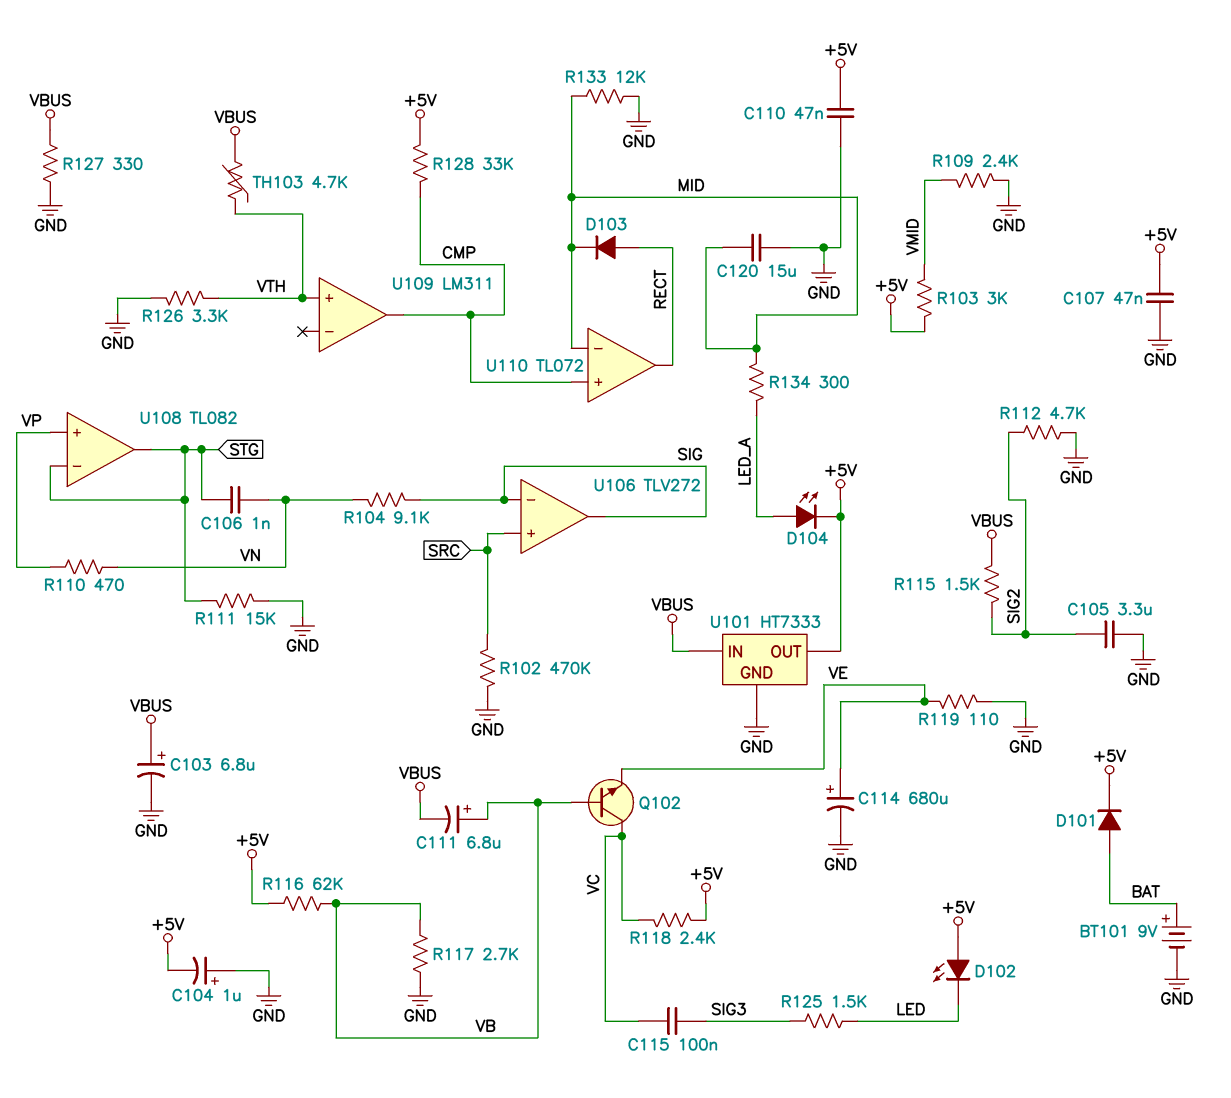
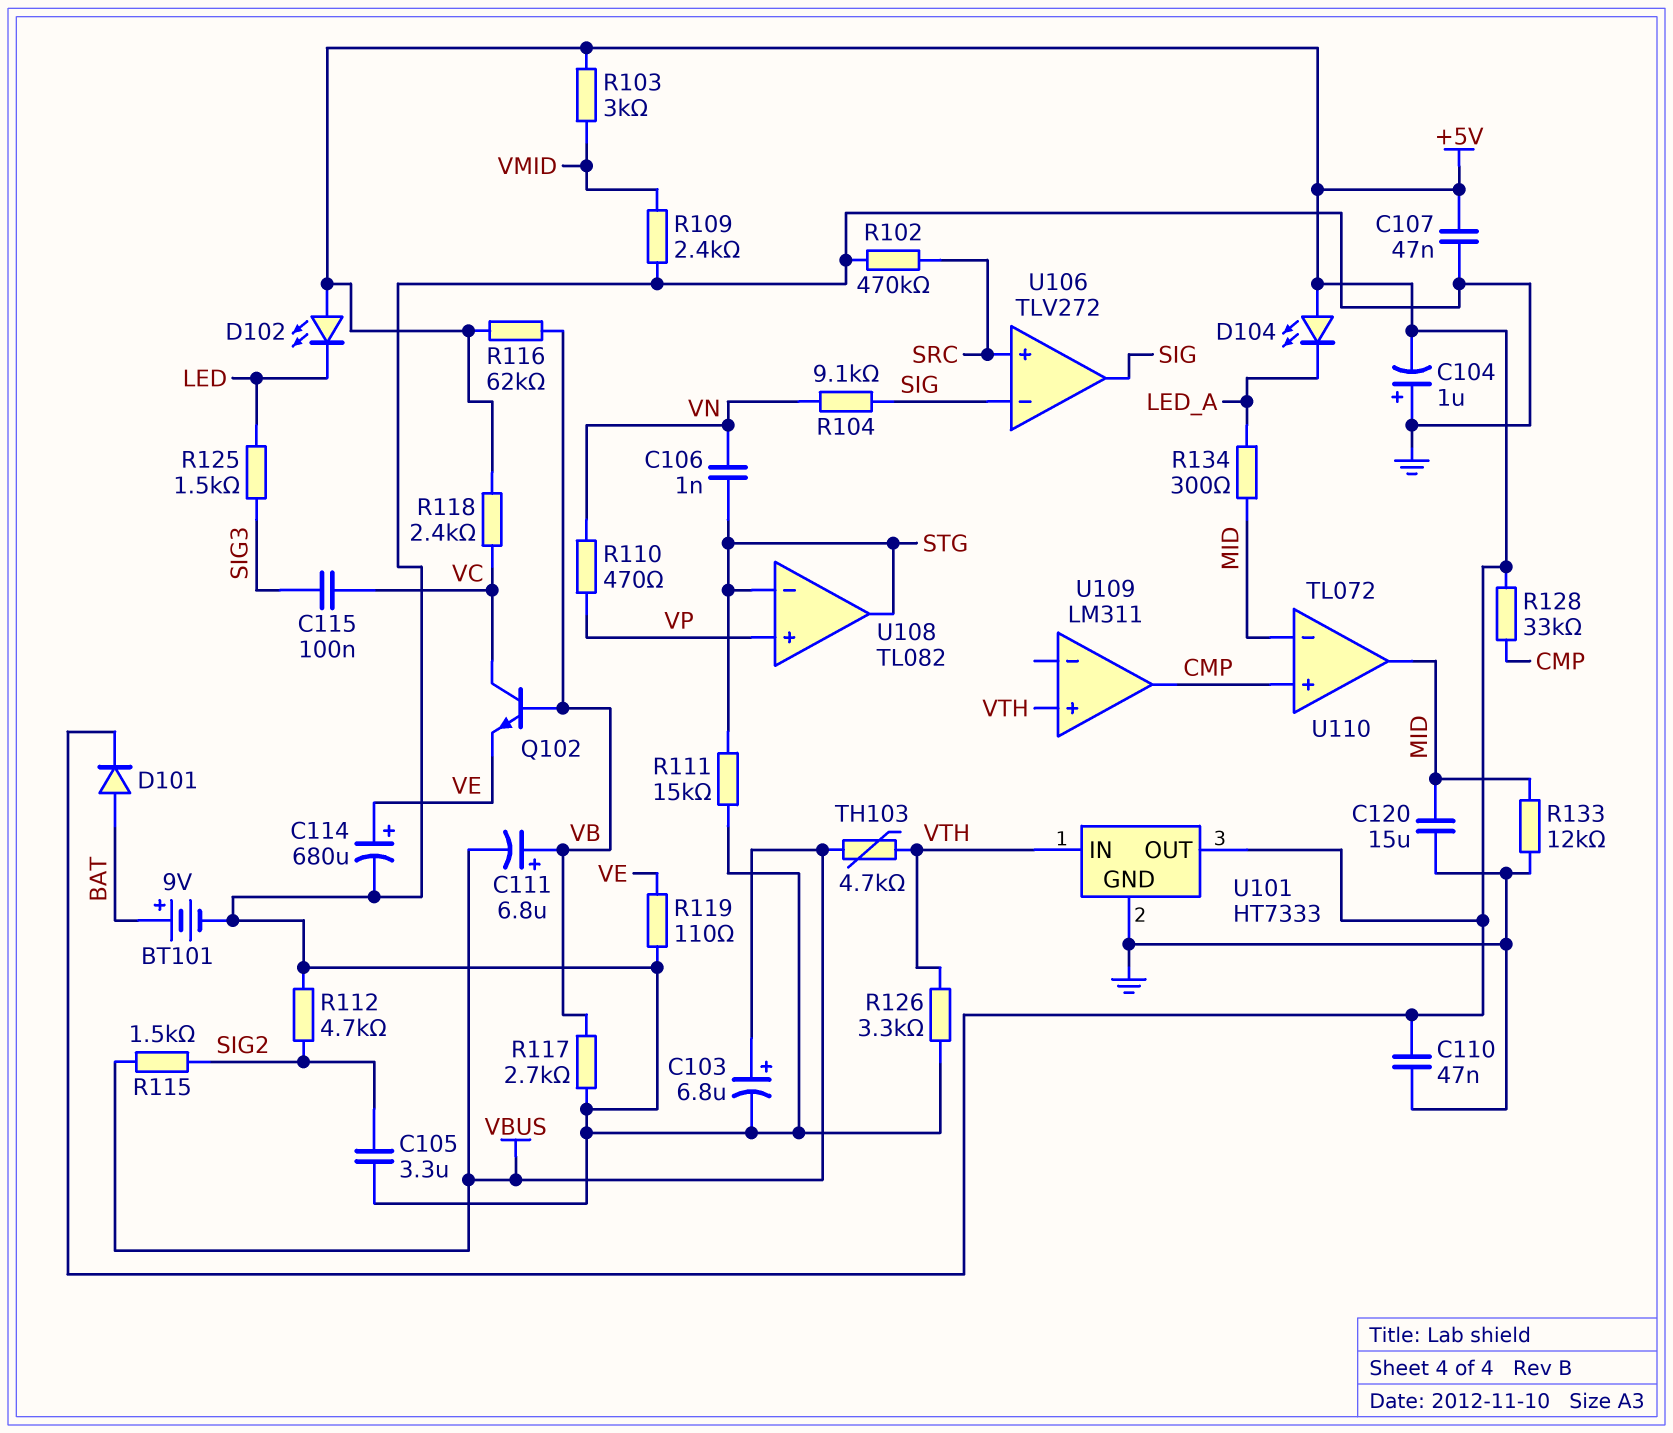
D103: diode (A RECT, K MID) -> none
D104: LED (A LED_A, K +5V) -> LED (A +5V, K LED_A)
R127: 330 (GND, VBUS) -> none
U101 pin IN: VBUS -> VTH
U110 pin out: RECT -> MID

